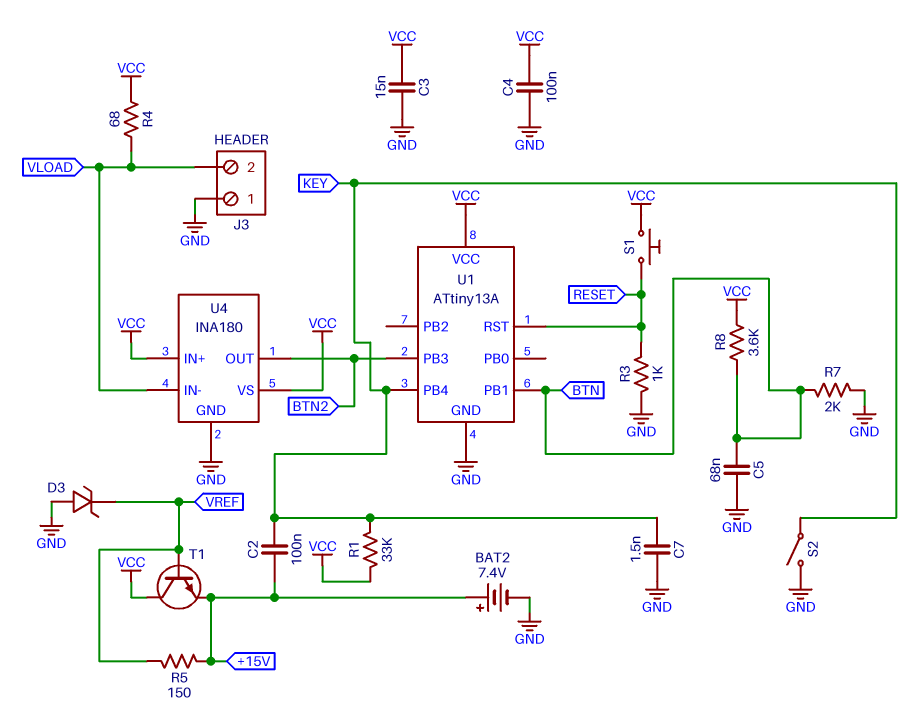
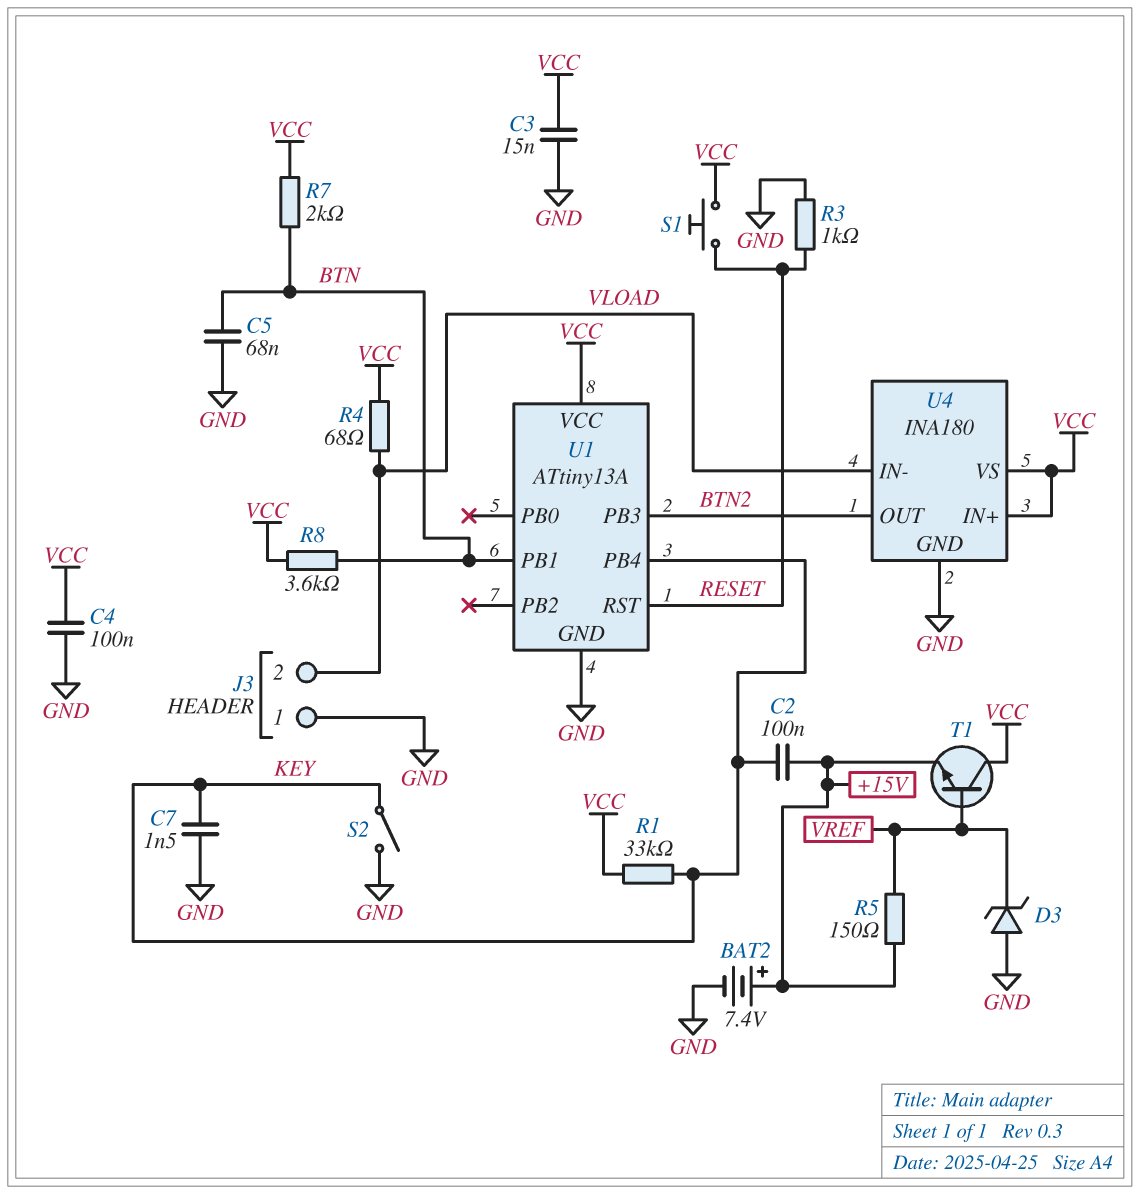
R7: 2k (BTN, GND) -> 2k (BTN, VCC)

